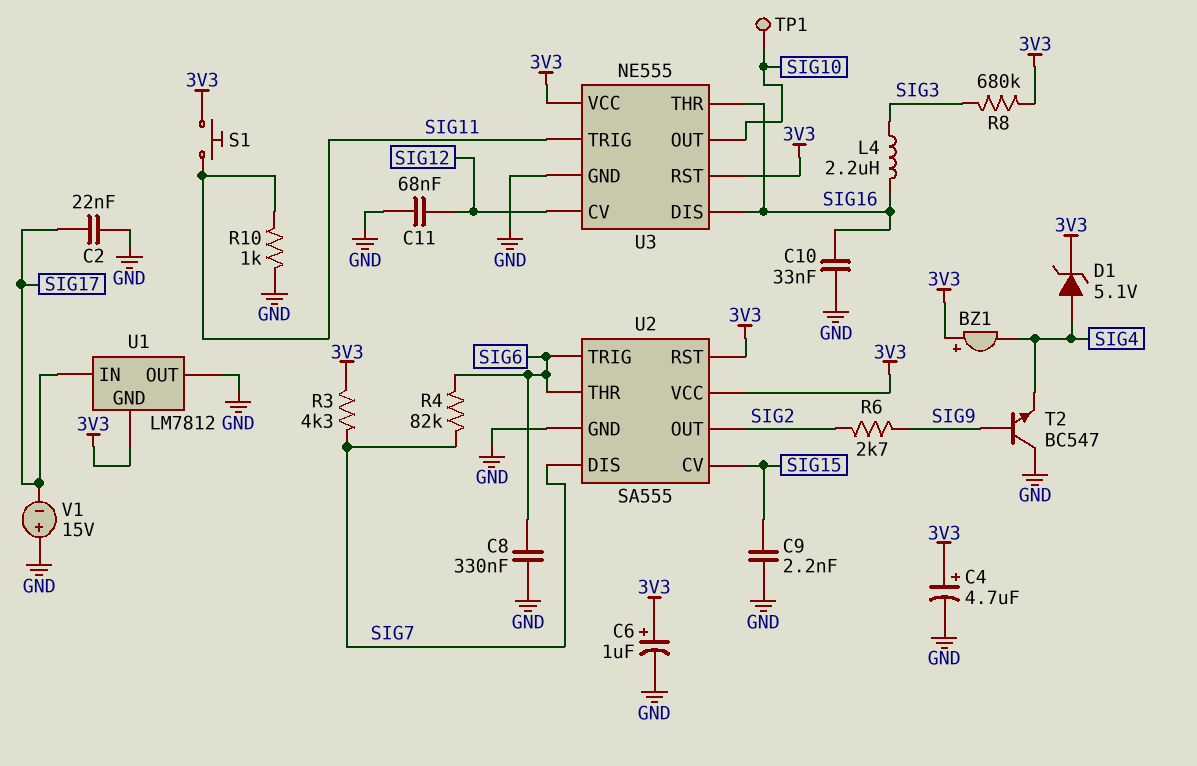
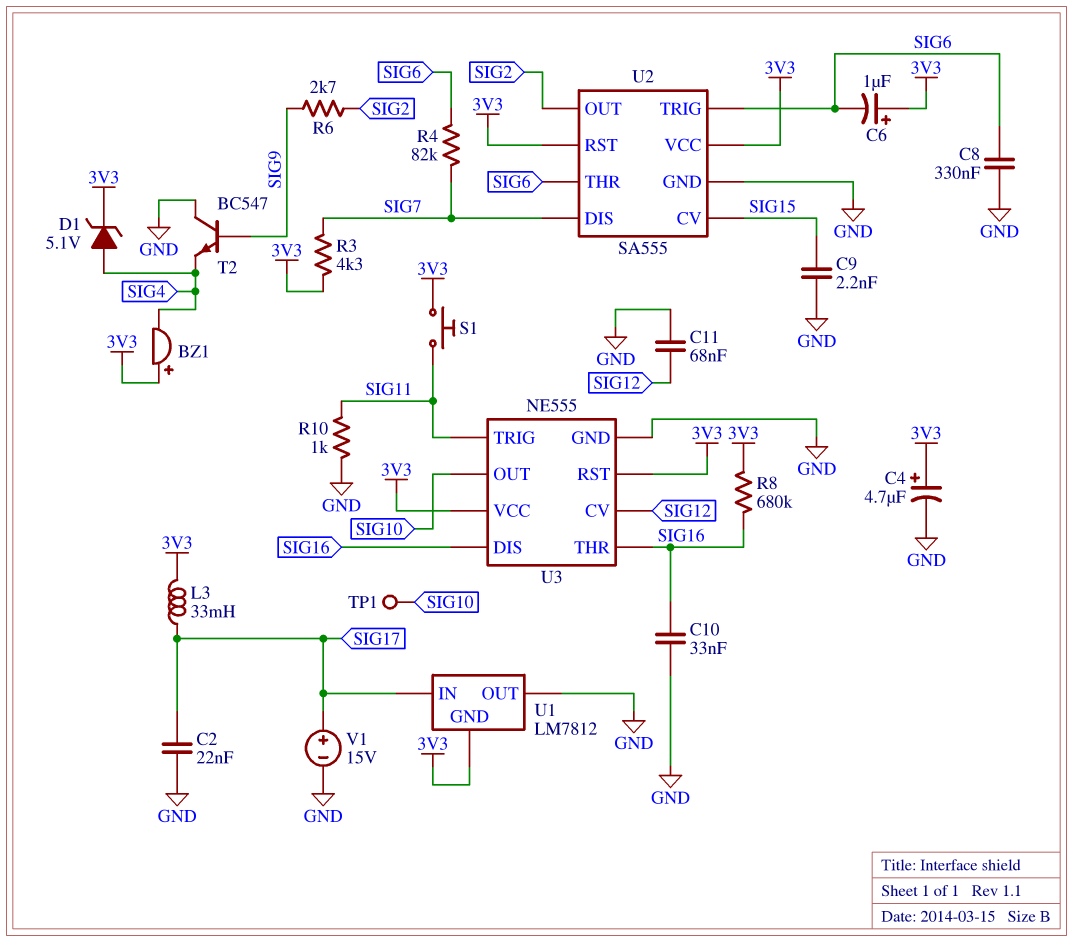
C6: 1uF (plus 3V3, minus GND) -> 1uF (plus 3V3, minus SIG6)
L3: none -> 33mH (3V3, SIG17)
L4: 2.2uH (SIG3, SIG16) -> none
R8: 680k (3V3, SIG3) -> 680k (3V3, SIG16)
V1: 15V (plus GND, minus SIG17) -> 15V (plus SIG17, minus GND)

